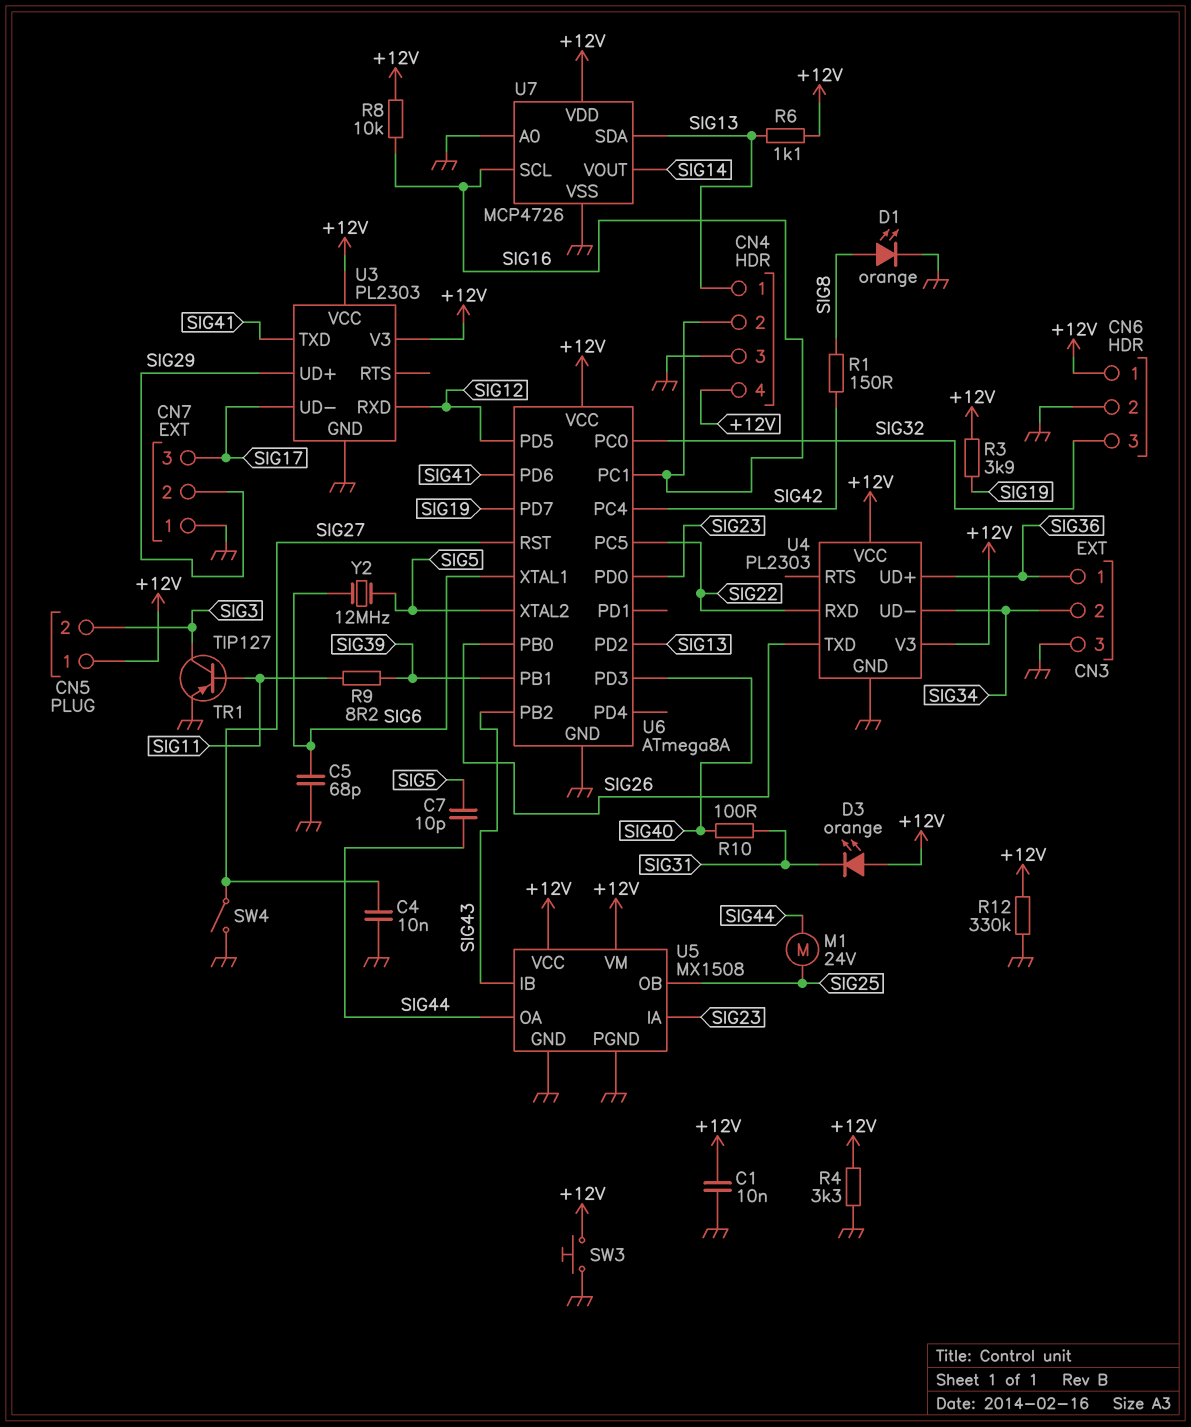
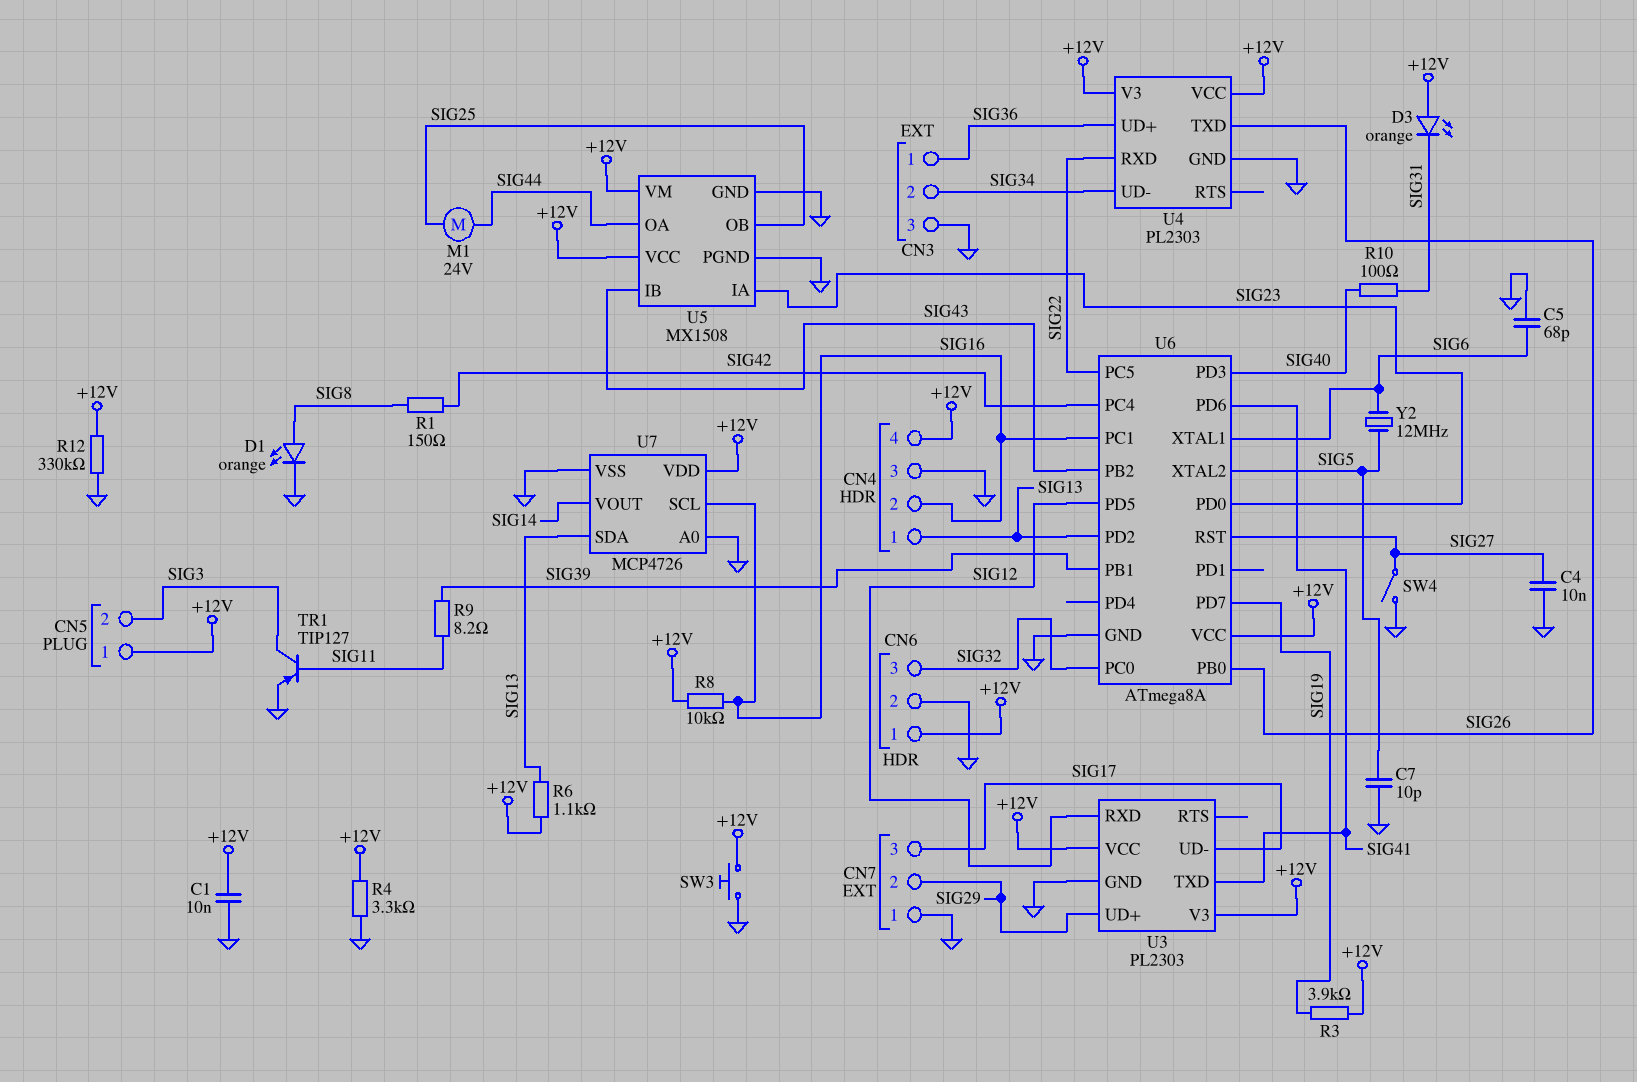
C7: 10pF (SIG5, SIG44) -> 10pF (GND, SIG5)

